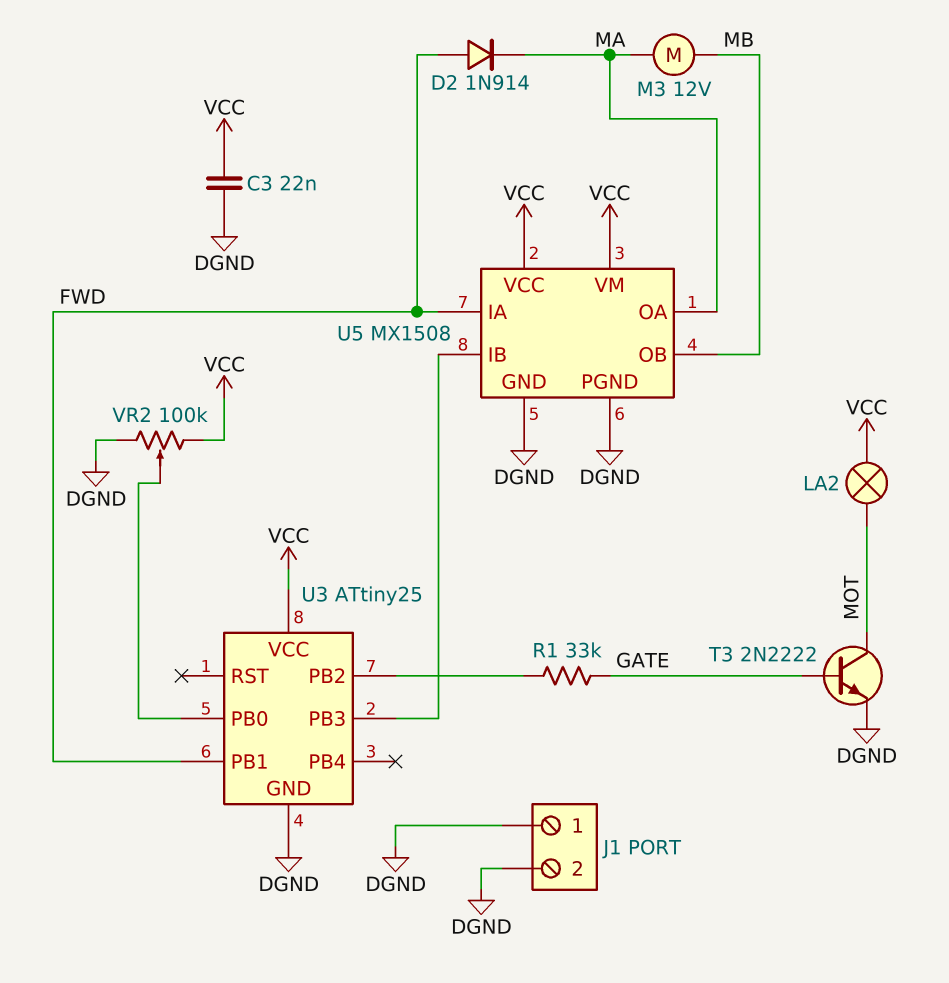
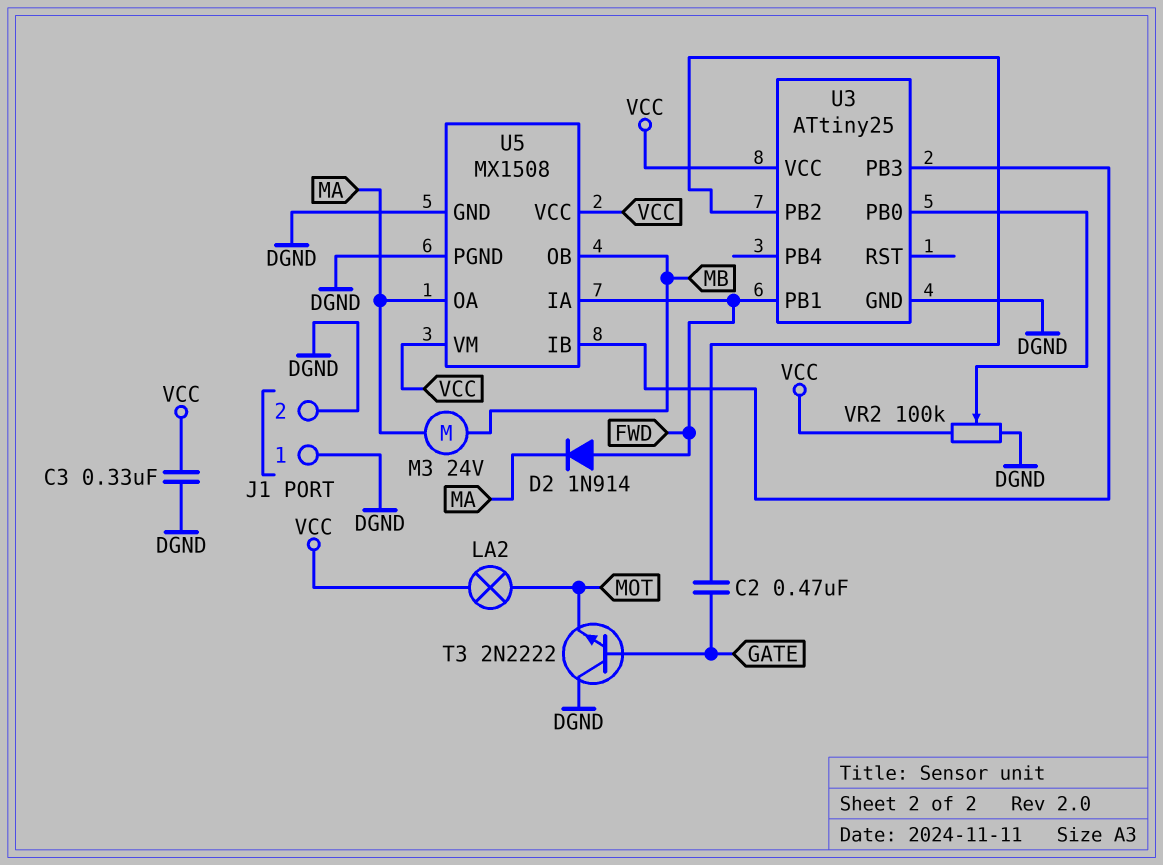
C2: none -> 470nF (GATE, U3/PB2)
C3: 22nF (DGND, VCC) -> 330nF (DGND, VCC)
M3: motor 12V (MA, MB) -> motor 24V (MA, MB)
R1: 33k (GATE, U3/PB2) -> none
T3: NPN 2N2222 (B GATE, C MOT, E DGND) -> NPN 2N2222 (B GATE, C DGND, E MOT)

